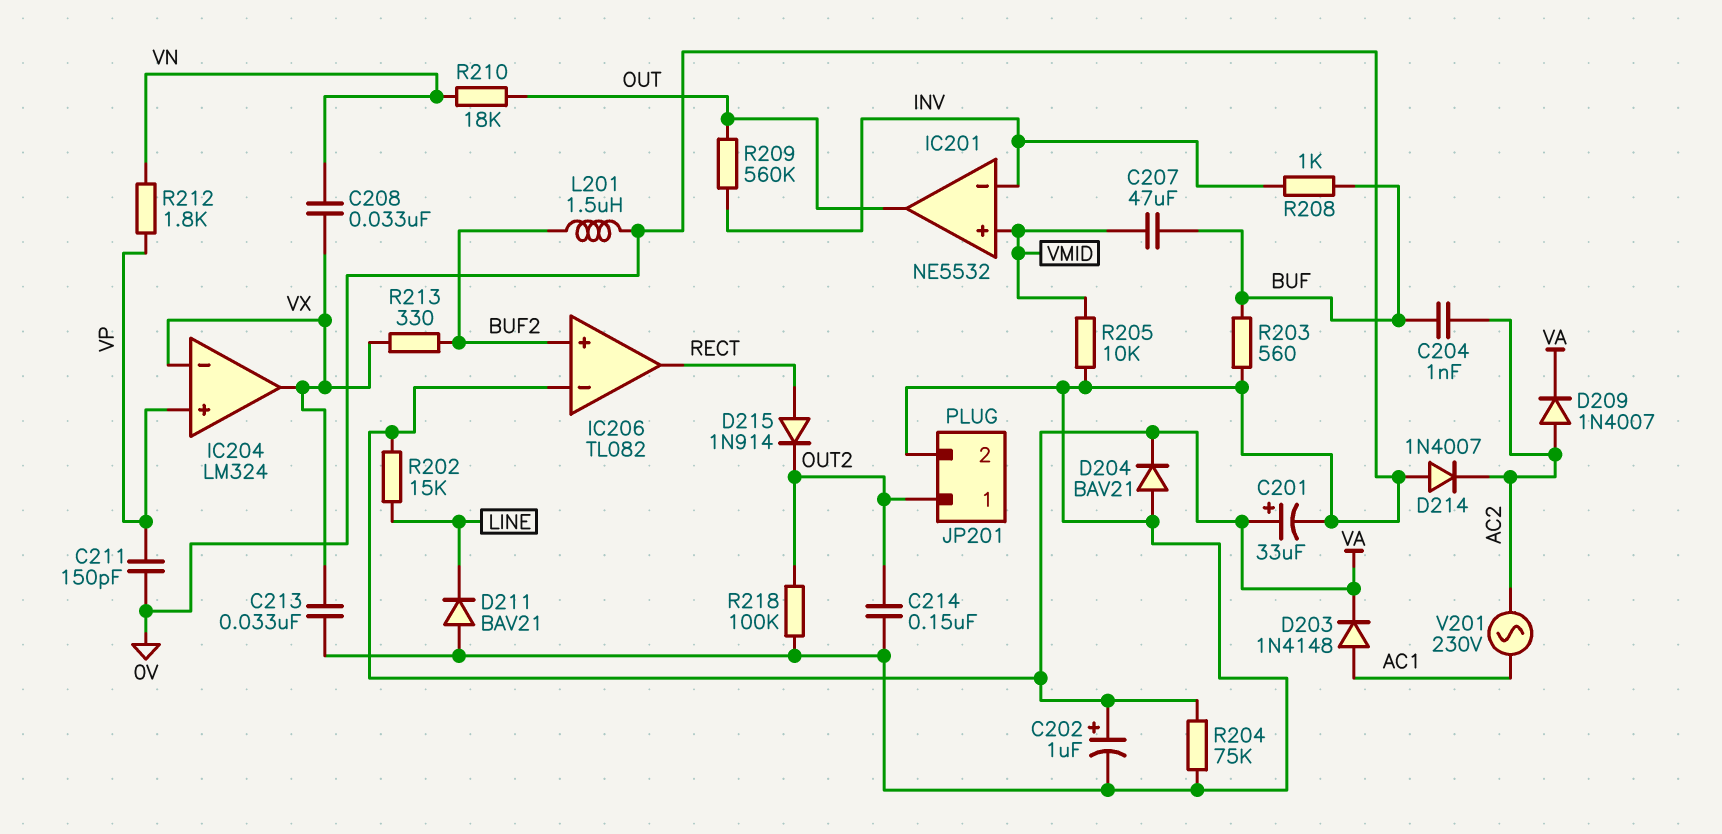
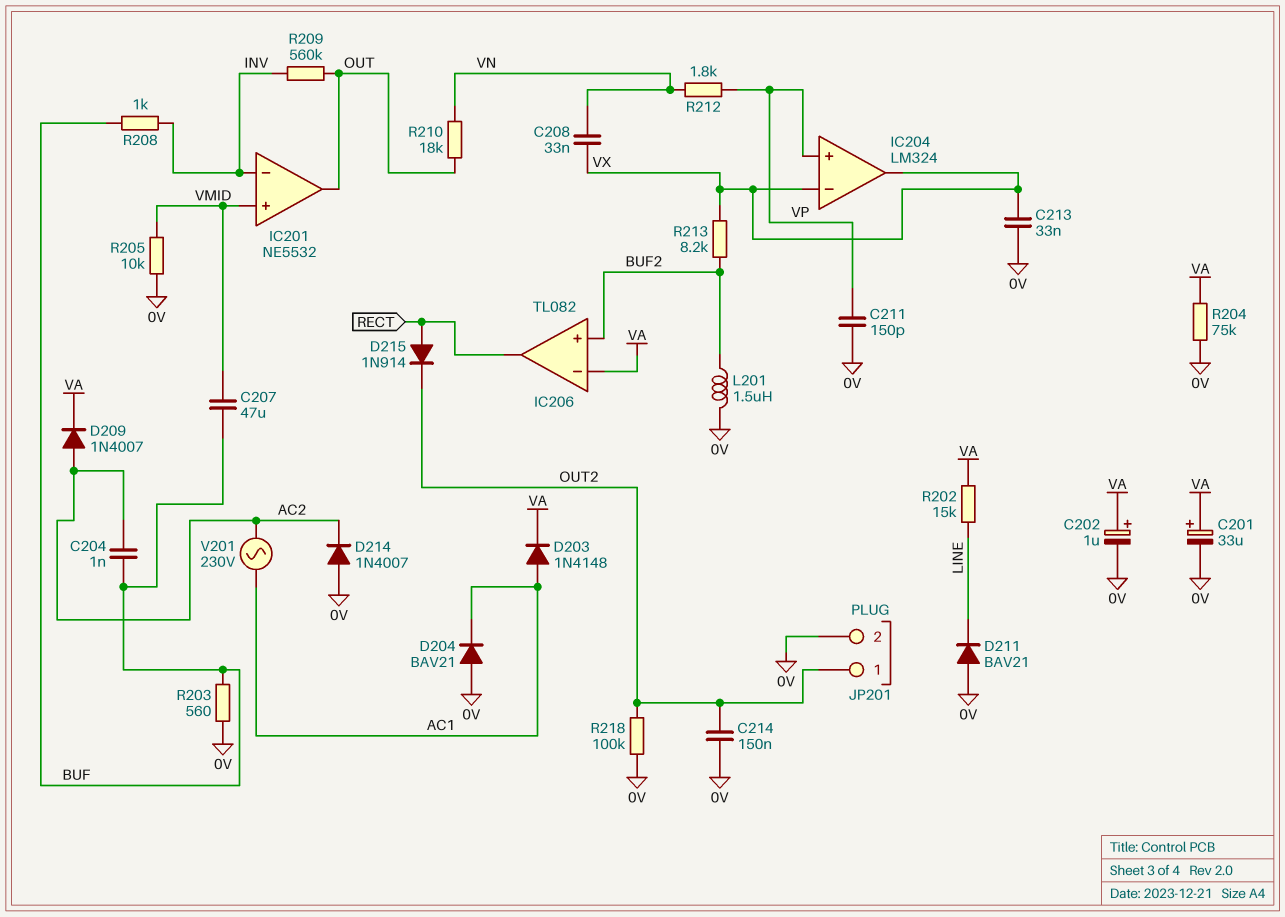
D204: diode BAV21 (A 0V, K VA) -> diode BAV21 (A 0V, K AC1)
R213: 330 (BUF2, VX) -> 8.2k (BUF2, VX)

